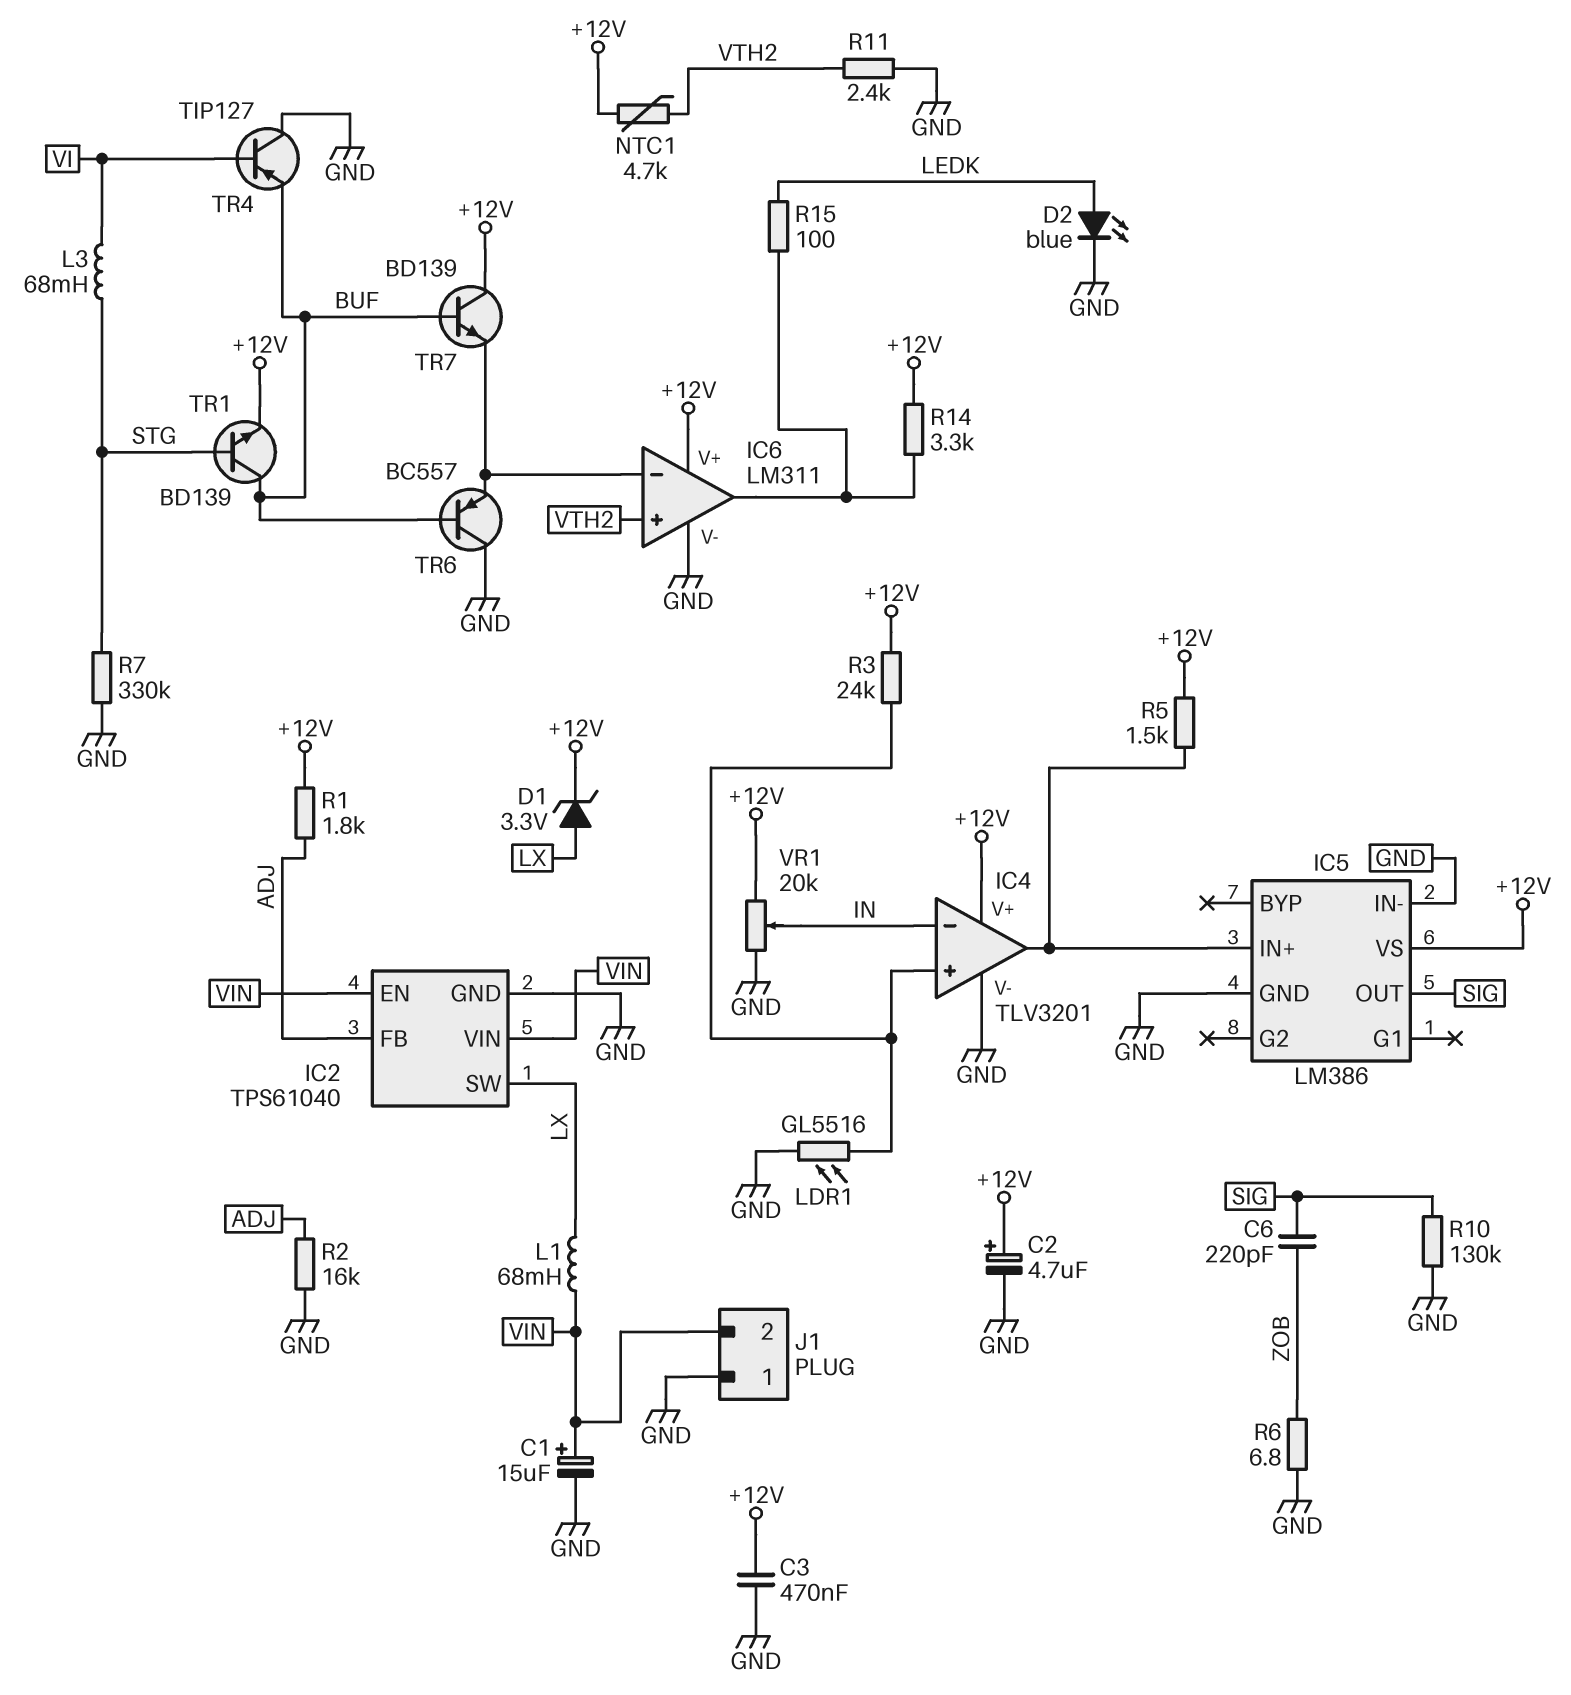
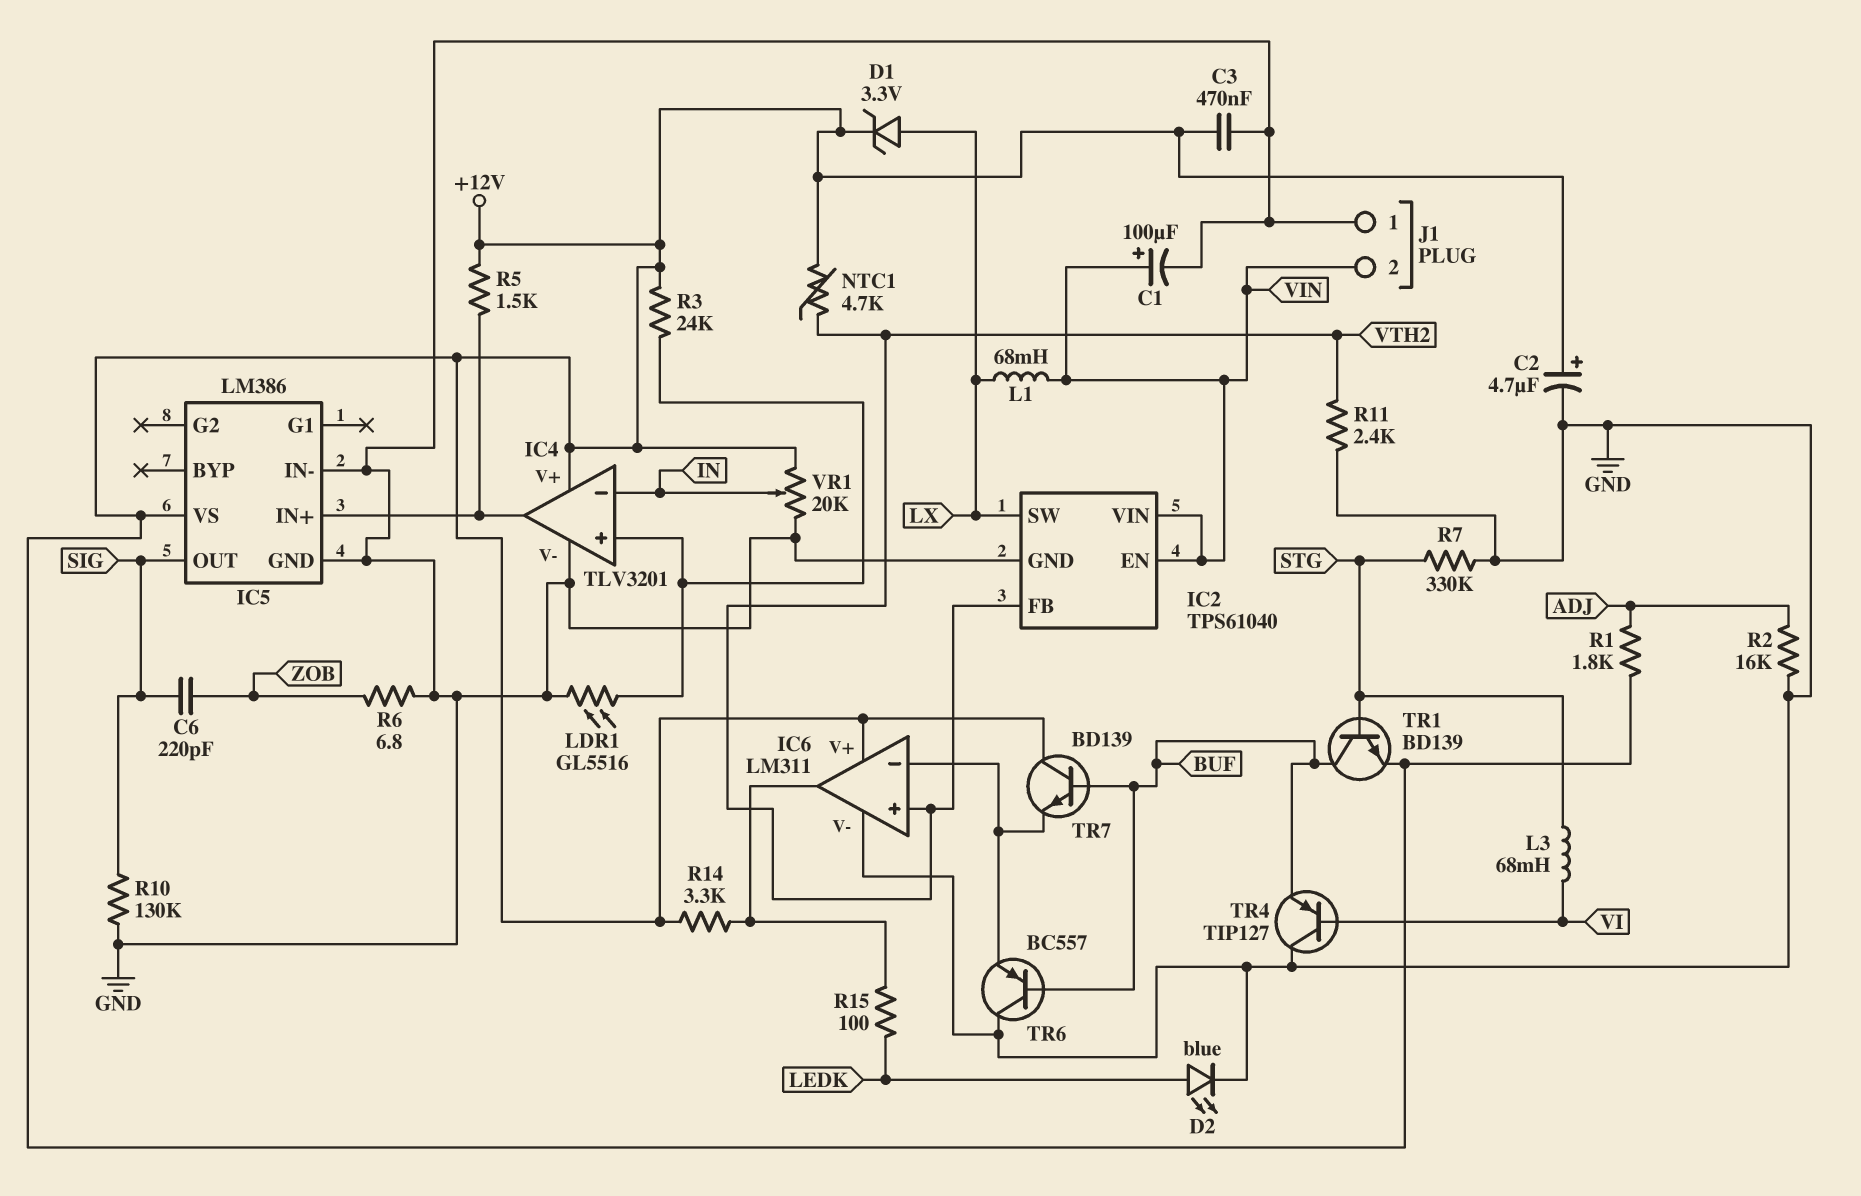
C1: 15uF (plus VIN, minus GND) -> 100uF (plus VIN, minus GND)
IC2 pin FB: ADJ -> VTH2

